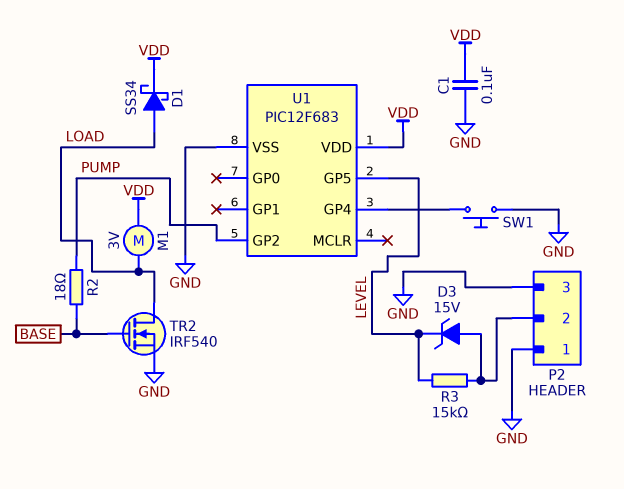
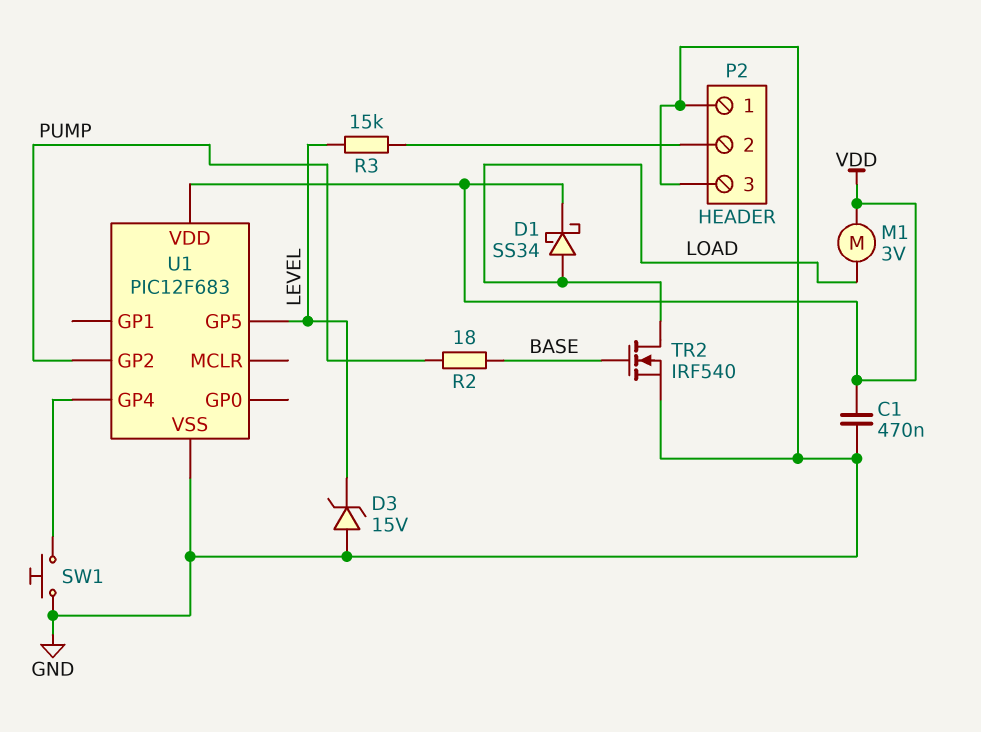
C1: 100nF (GND, VDD) -> 470nF (GND, VDD)
D3: zener 15V (A P2/2, K LEVEL) -> zener 15V (A GND, K LEVEL)

